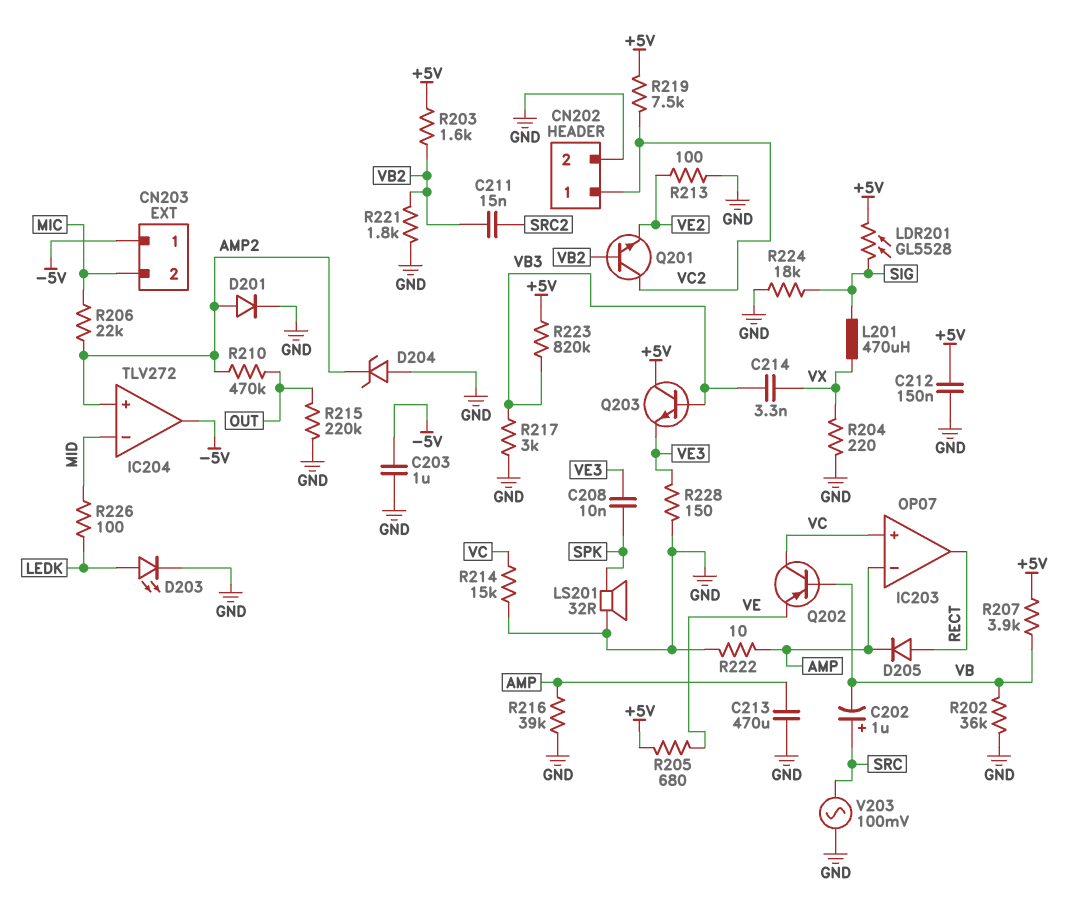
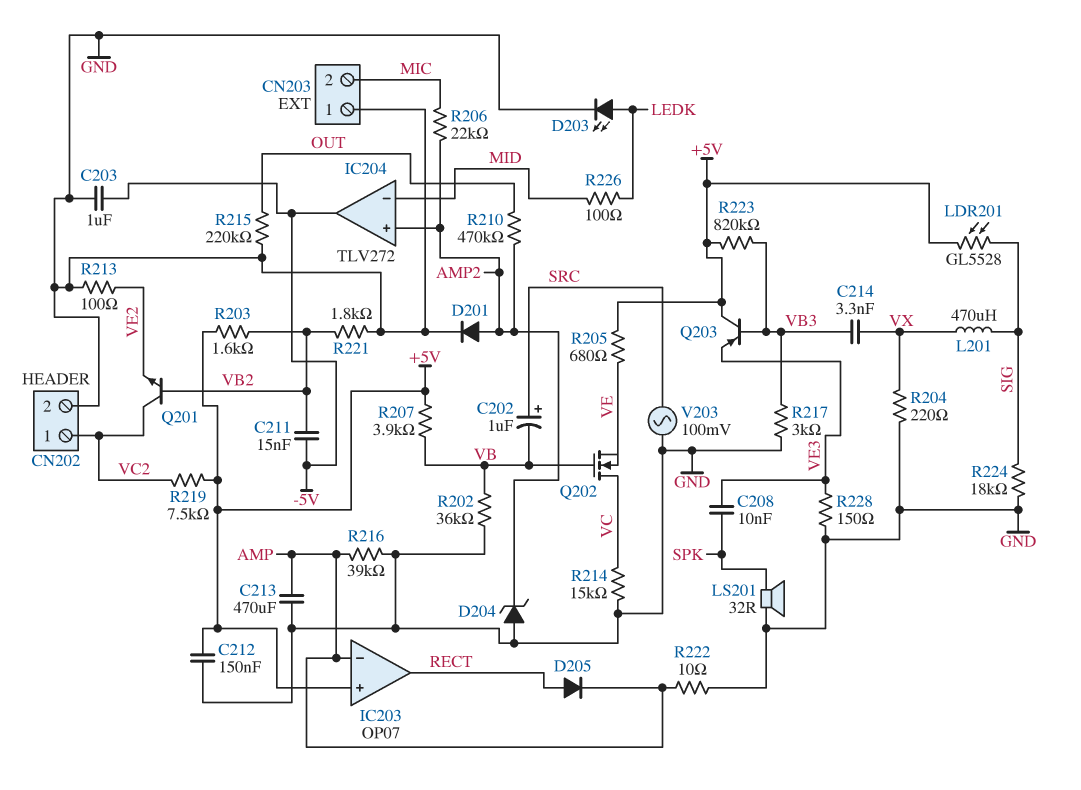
C211: 15nF (SRC2, VB2) -> 15nF (-5V, VB2)
CN203 pin 1: -5V -> GND
IC203 pin in+: VC -> +5V
Q202: PNP (B VB, C VC, E VE) -> NMOS (G VB, D VC, S VE)
Q203: NPN (B VB3, C +5V, E VE3) -> PNP (B VB3, C +5V, E VE3)

